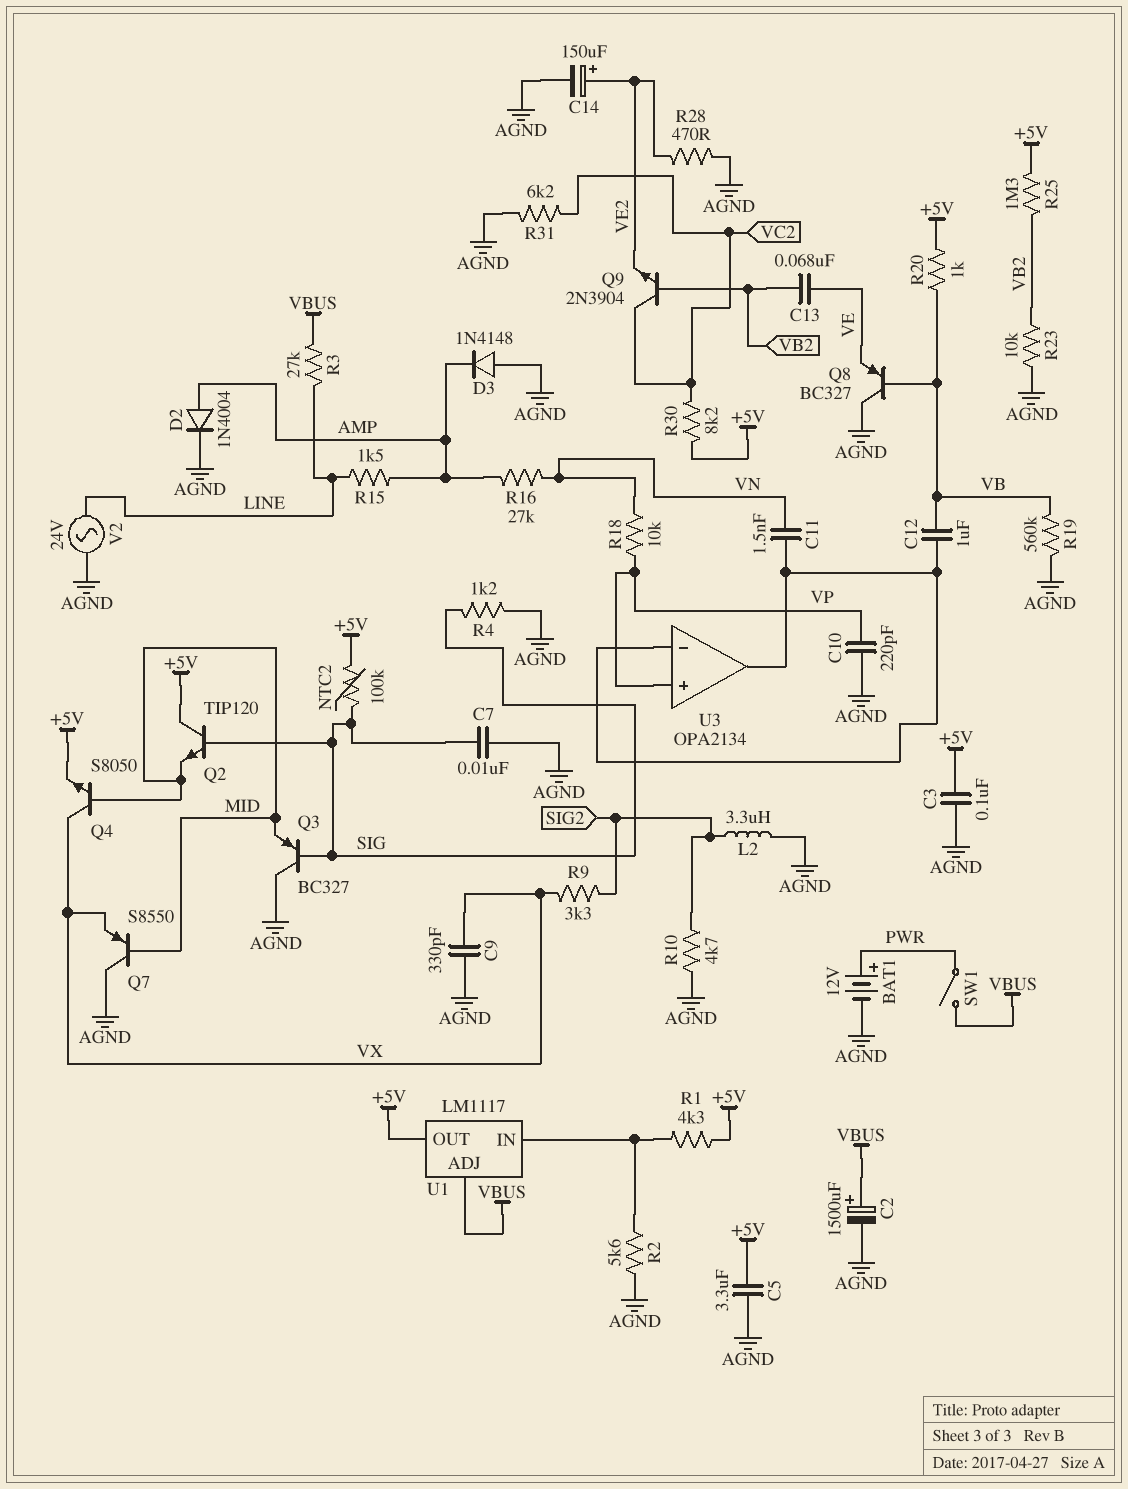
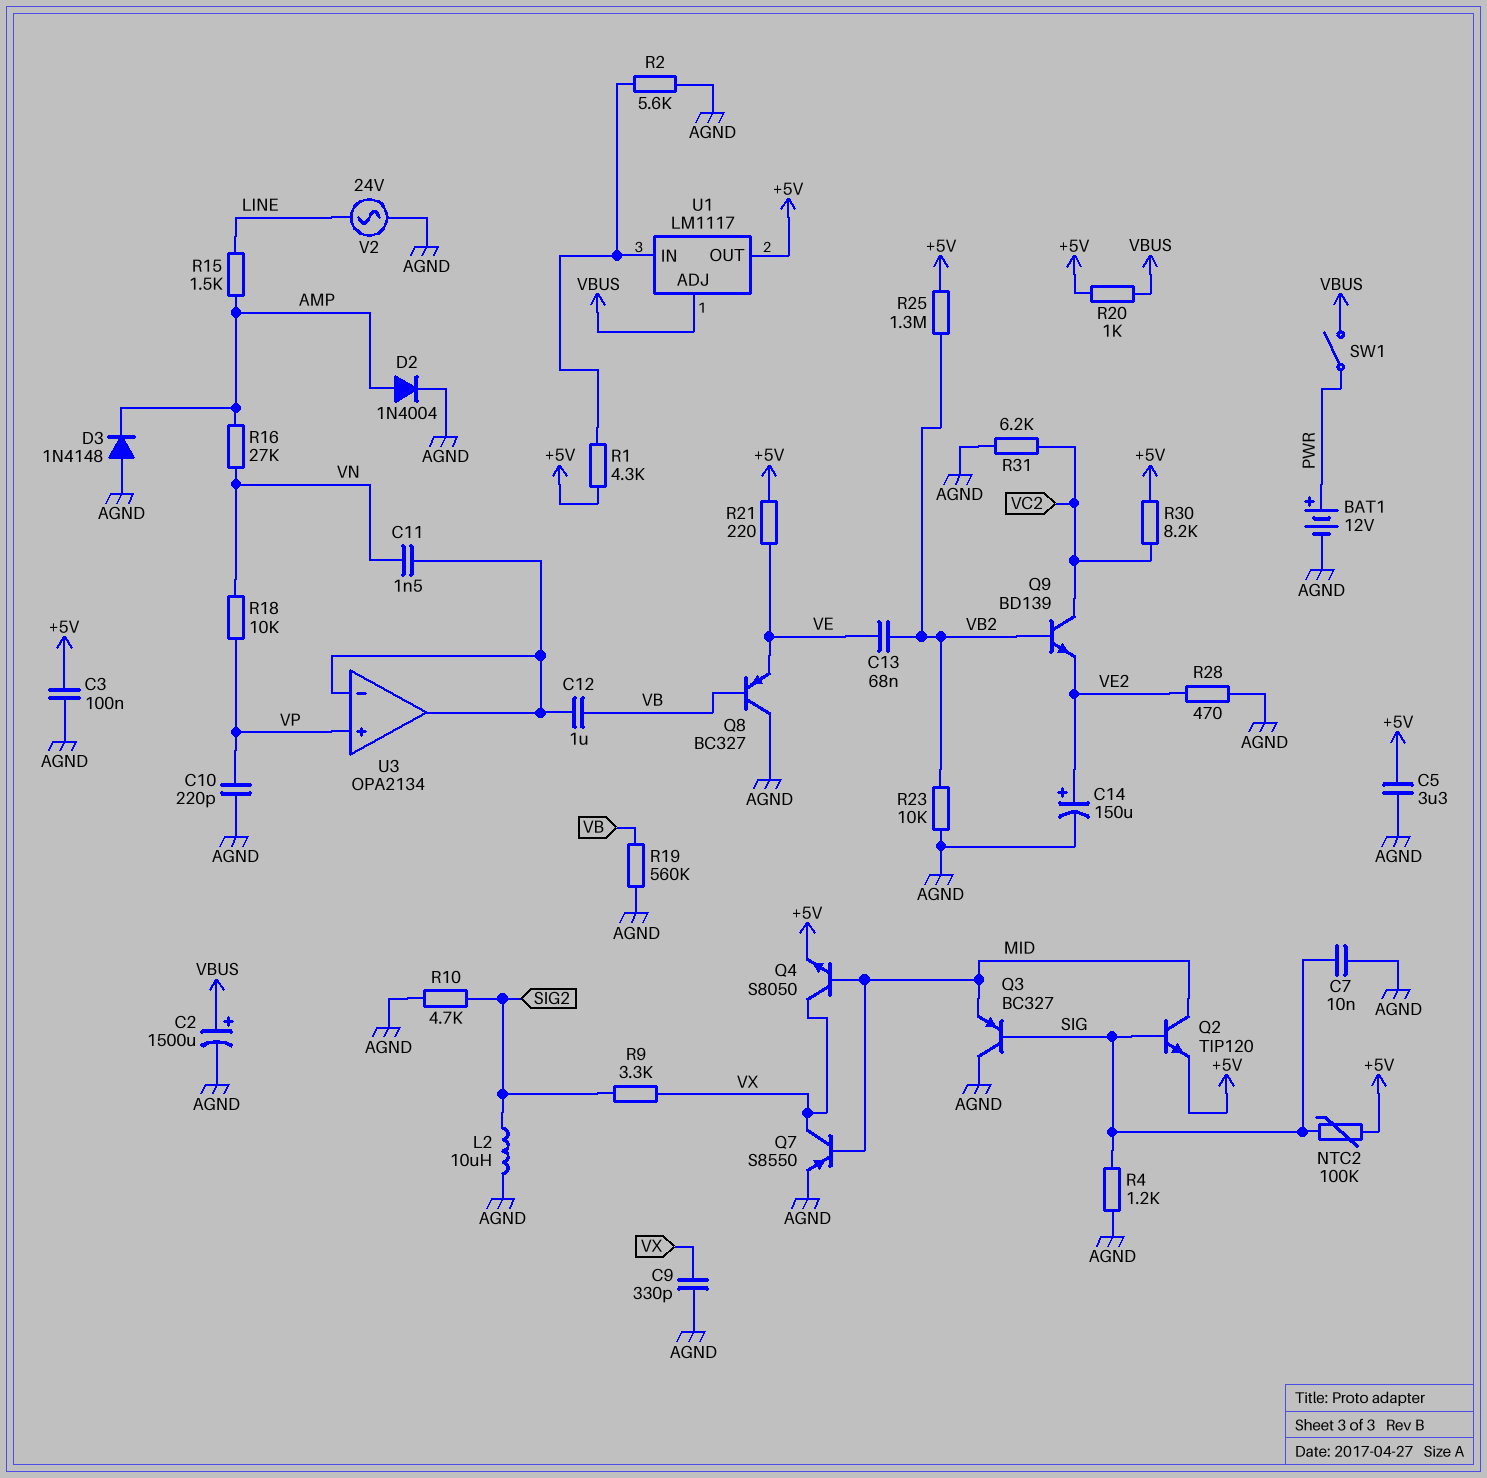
L2: 3.3uH (AGND, SIG2) -> 10uH (AGND, SIG2)
Q2: NPN TIP120 (B SIG, C +5V, E MID) -> NPN TIP120 (B SIG, C MID, E +5V)
Q7: PNP S8550 (B MID, C AGND, E VX) -> PNP S8550 (B MID, C VX, E AGND)
Q9: NPN 2N3904 (B VB2, C VC2, E VE2) -> NPN BD139 (B VB2, C VC2, E VE2)
R3: 27k (LINE, VBUS) -> none
R20: 1k (+5V, VB) -> 1k (+5V, VBUS)
R21: none -> 220 (+5V, VE)

